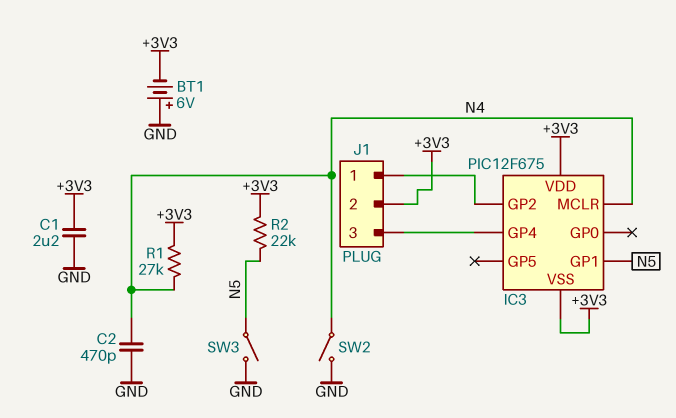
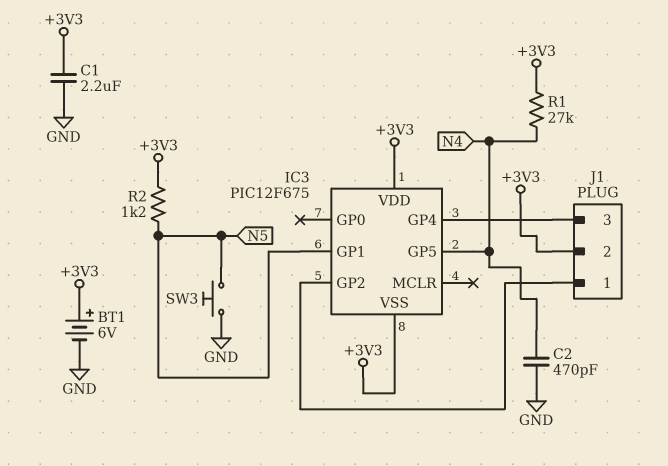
BT1: 6V (plus GND, minus +3V3) -> 6V (plus +3V3, minus GND)
IC3 pin GP5: none -> N4
IC3 pin MCLR: N4 -> none
R2: 22k (+3V3, N5) -> 1.2k (+3V3, N5)
SW2: switch (GND, N4) -> none
SW3: switch (GND, N5) -> button (GND, N5)

